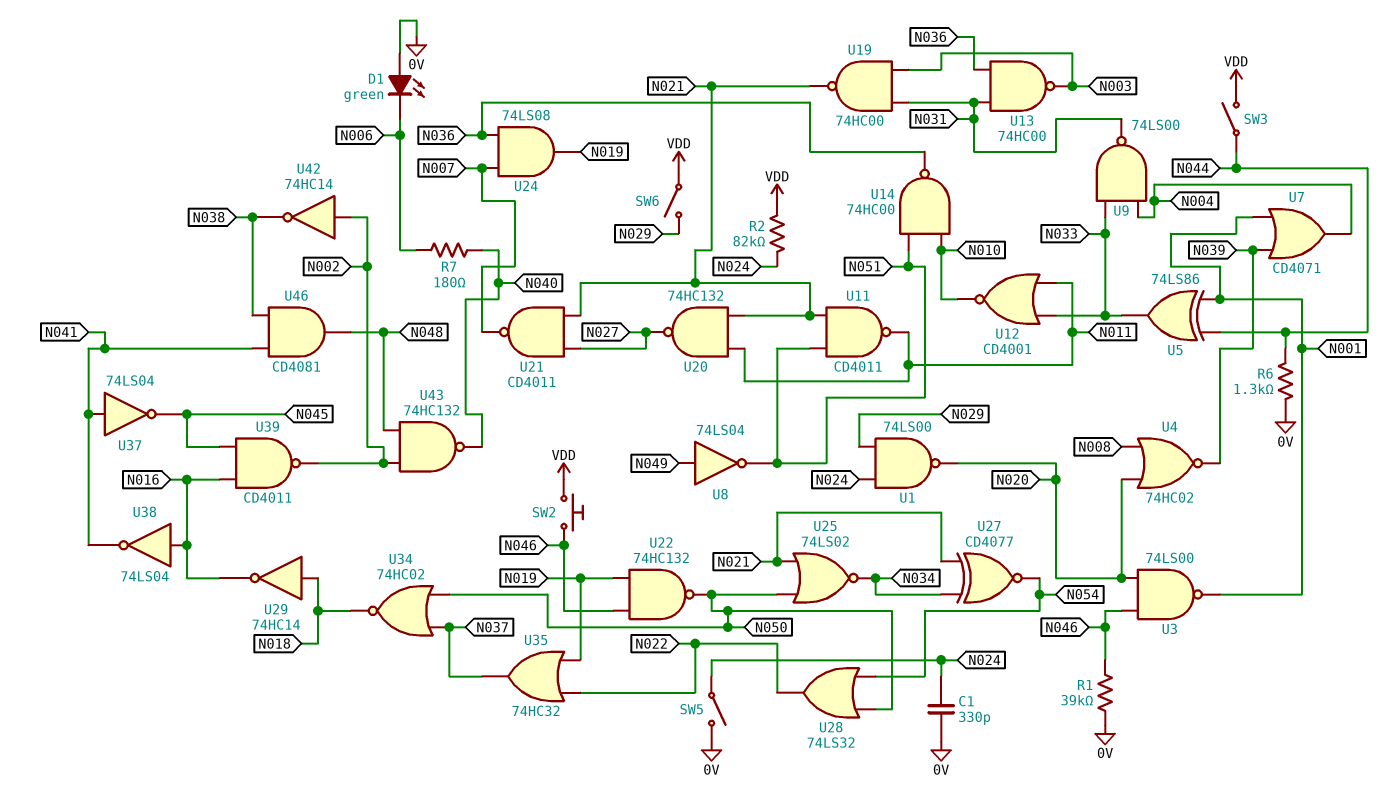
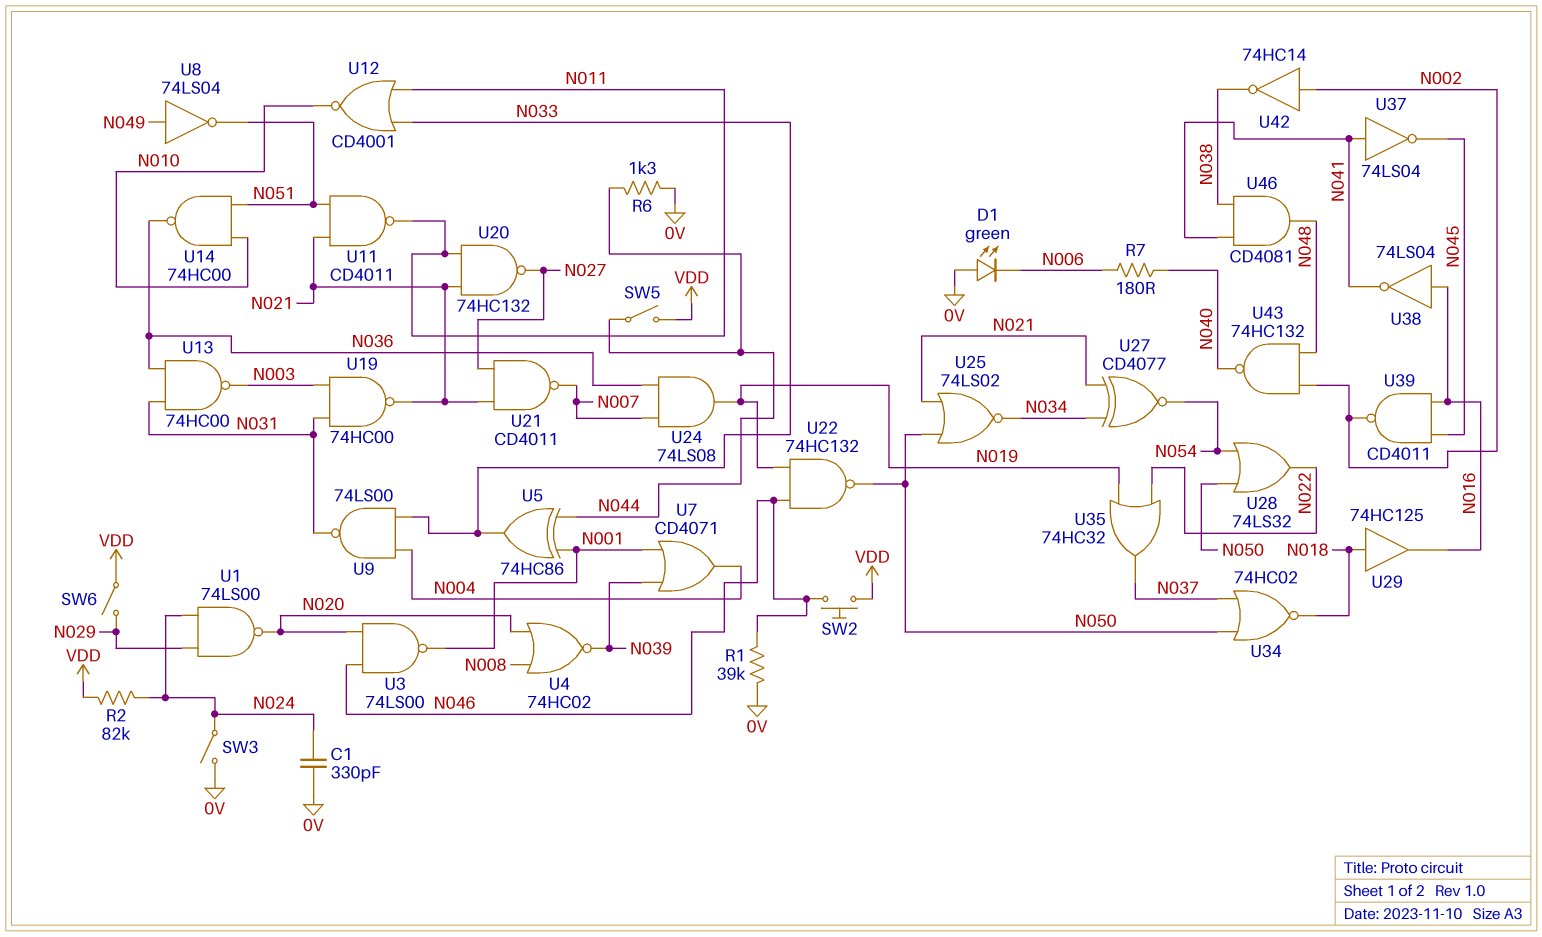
SW3: switch (N044, VDD) -> switch (0V, N024)
SW5: switch (0V, N024) -> switch (N044, VDD)
U5: XOR 74LS86 (in N001, in N044, out N033) -> XOR 74HC86 (in N001, in N044, out N033)
U29: NOT 74HC14 (in N018, out N016) -> buffer 74HC125 (in N018, out N016)

